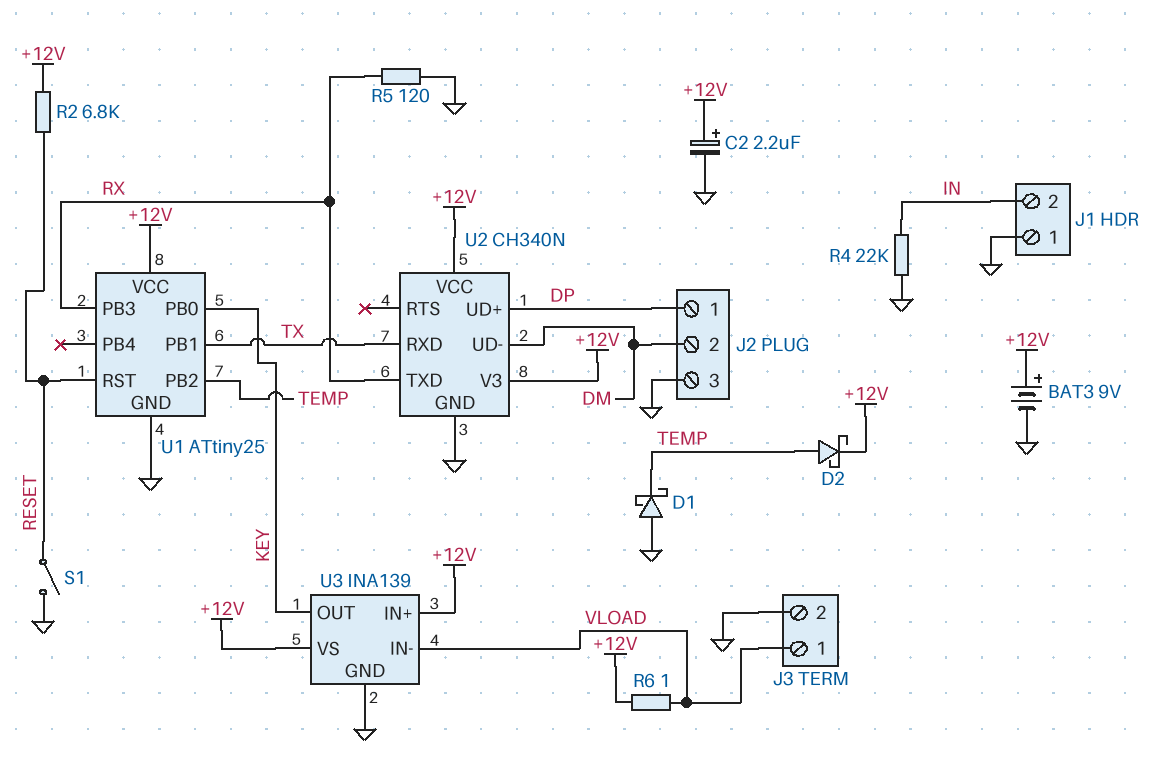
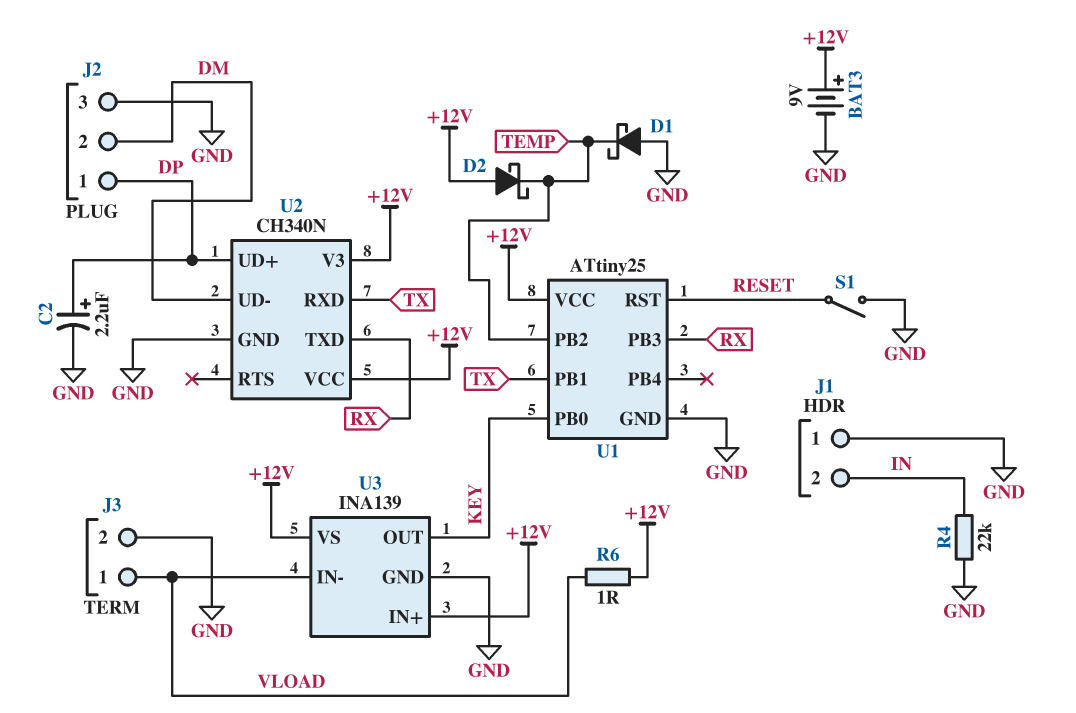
C2: 2.2uF (plus +12V, minus GND) -> 2.2uF (plus DP, minus GND)
D2: schottky (A TEMP, K +12V) -> schottky (A +12V, K TEMP)
R2: 6.8k (+12V, RESET) -> none
R5: 120 (GND, RX) -> none

